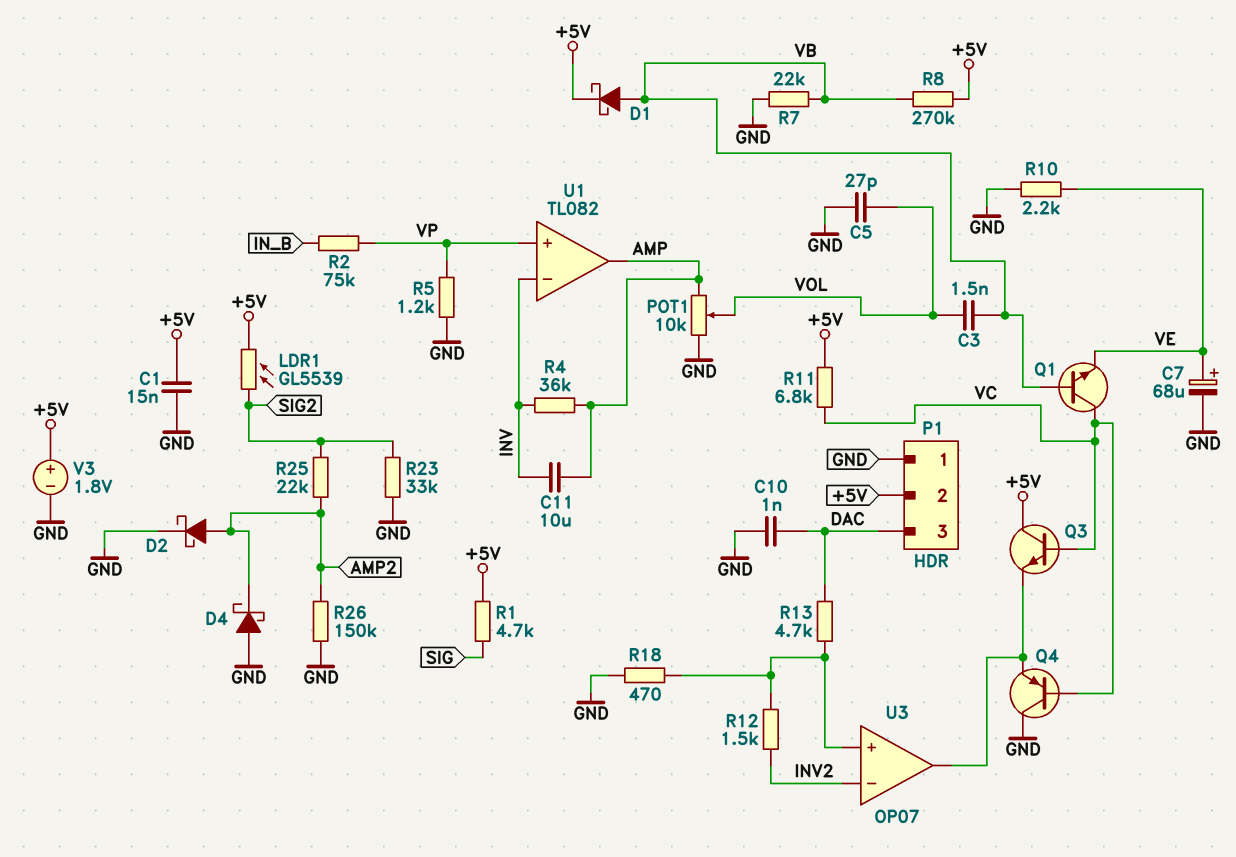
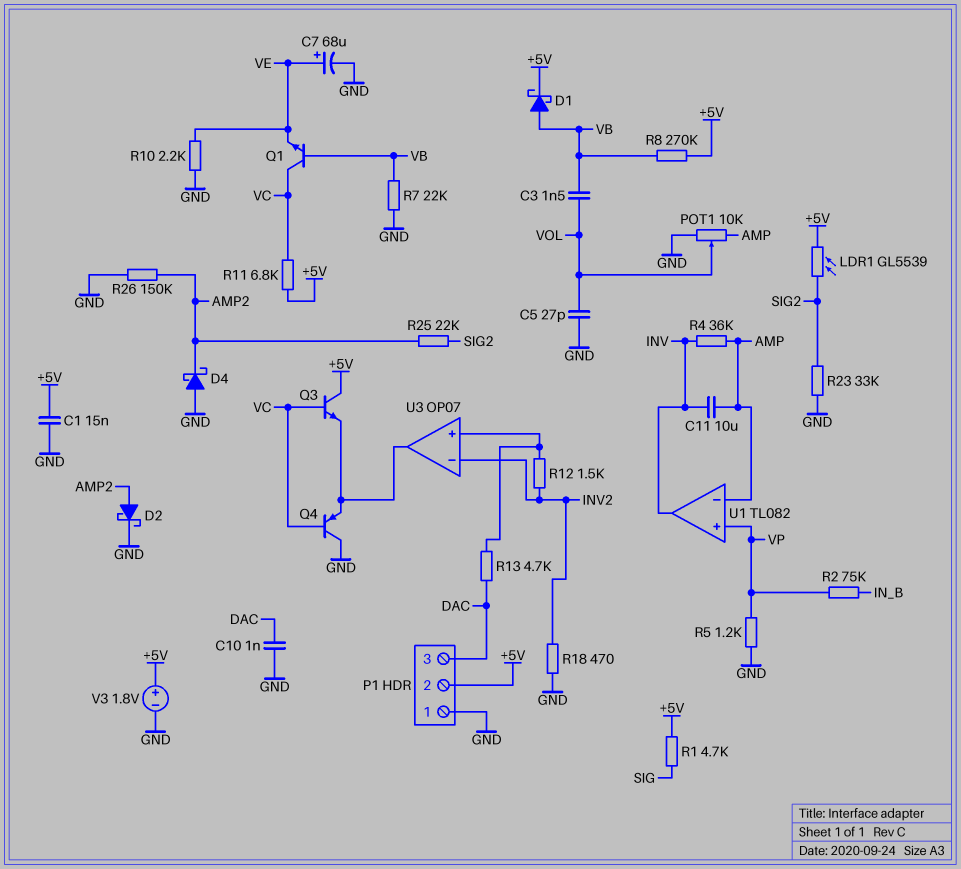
R18: 470 (GND, U3/in+) -> 470 (GND, INV2)
U1 pin in-: INV -> AMP
U1 pin out: AMP -> INV

